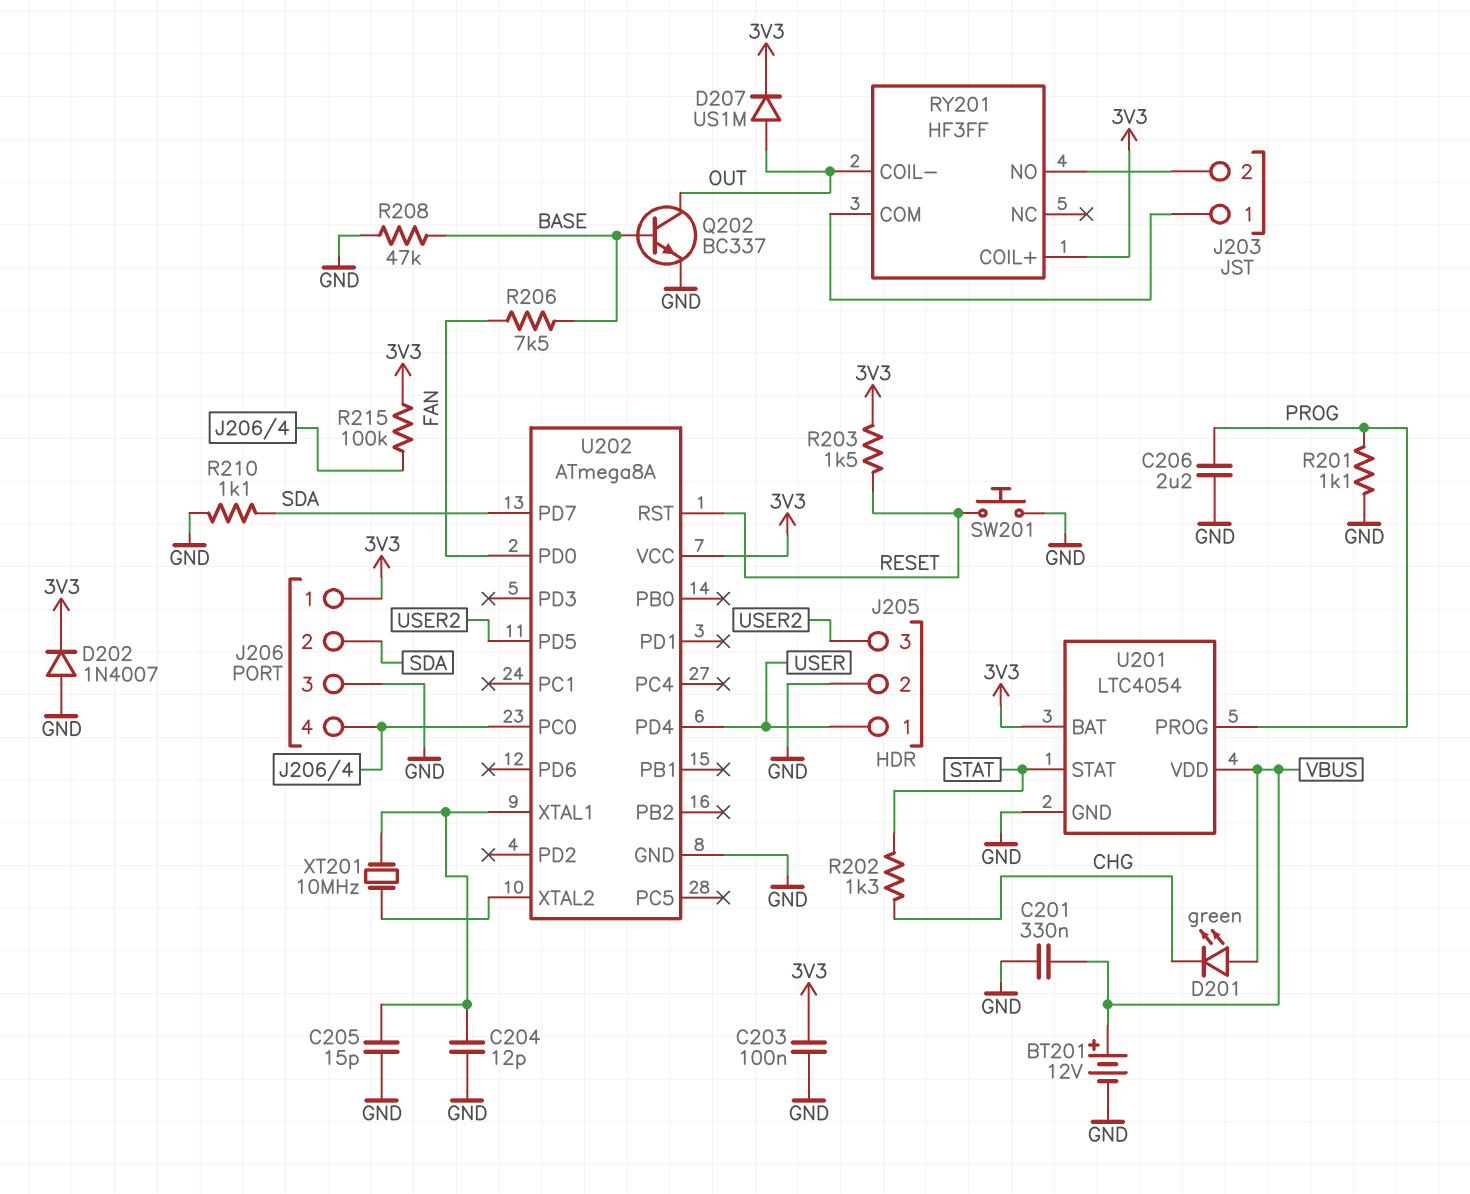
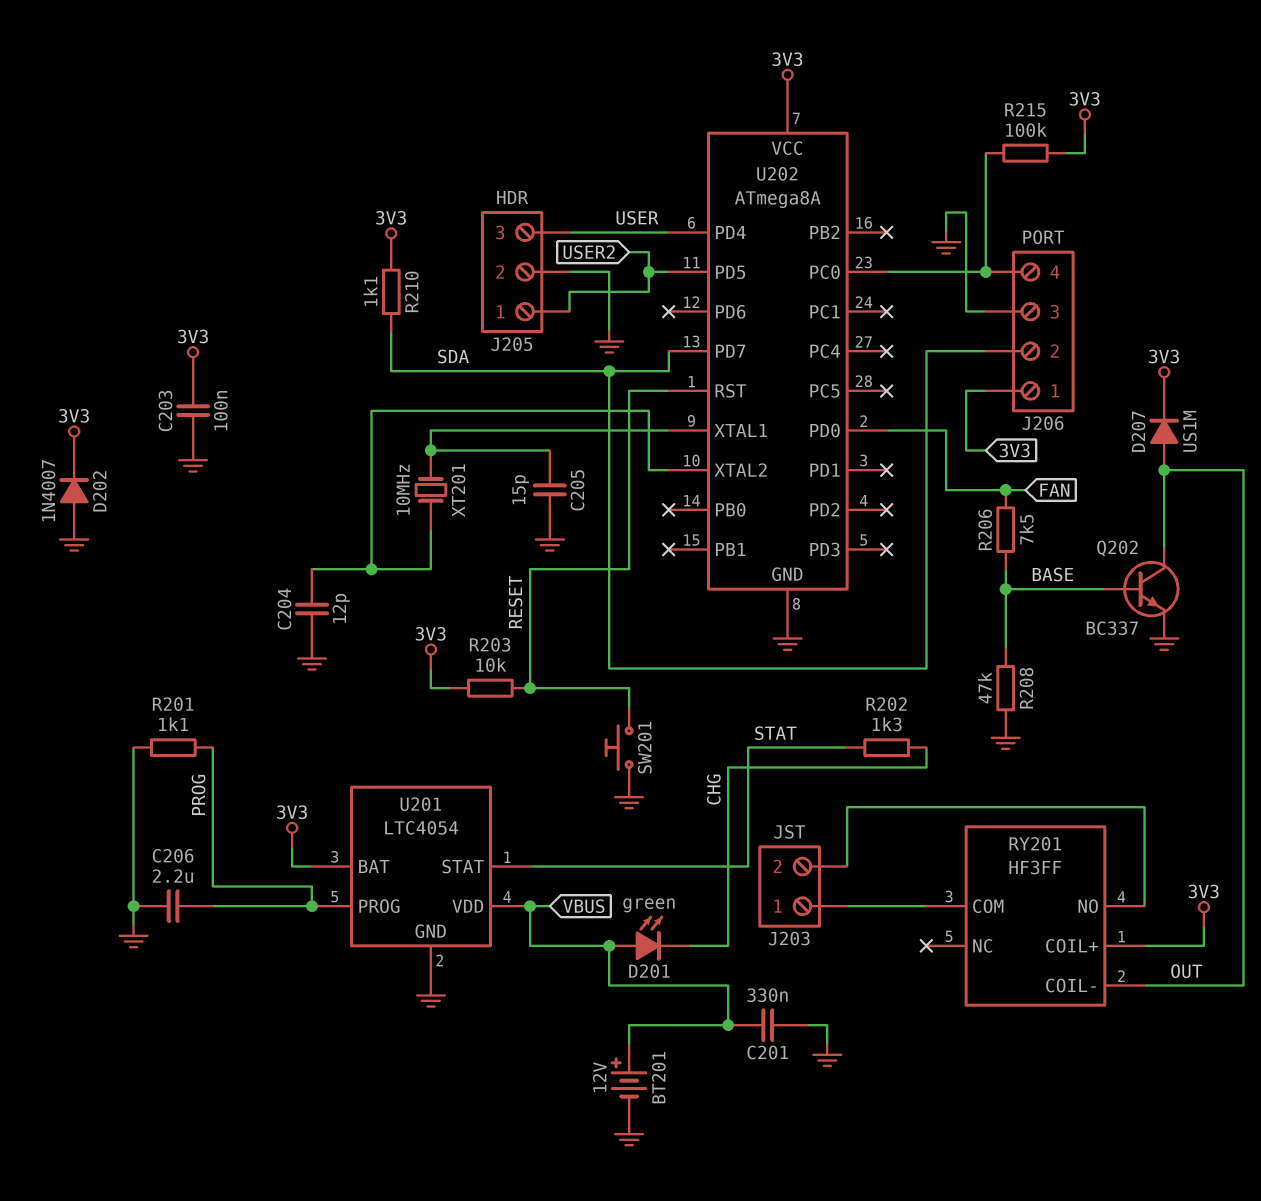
C204: 12pF (GND, U202/XTAL1) -> 12pF (GND, U202/XTAL2)
J205 pin 1: USER -> USER2
J205 pin 3: USER2 -> USER
R203: 1.5k (3V3, RESET) -> 10k (3V3, RESET)
R210: 1.1k (GND, SDA) -> 1.1k (3V3, SDA)

